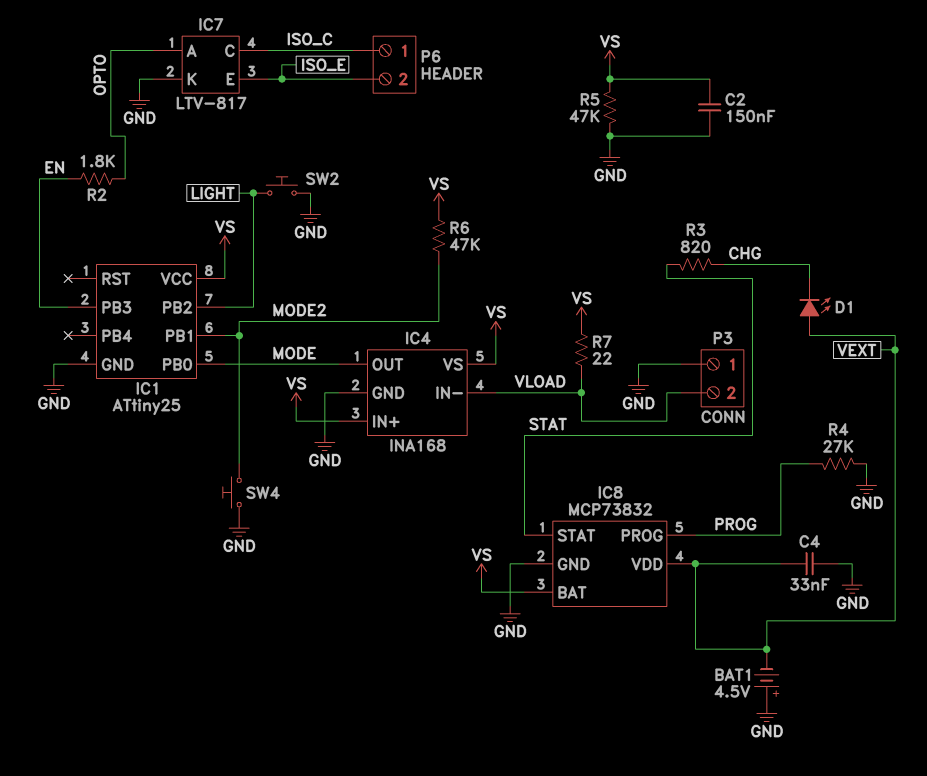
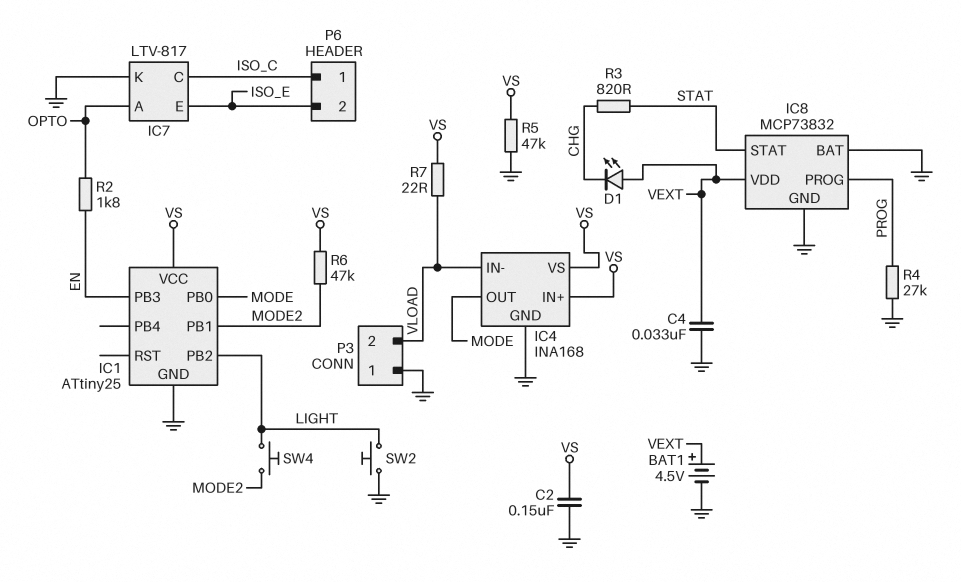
BAT1: 4.5V (plus GND, minus VEXT) -> 4.5V (plus VEXT, minus GND)
IC8 pin BAT: VS -> GND
SW4: button (GND, MODE2) -> button (LIGHT, MODE2)

